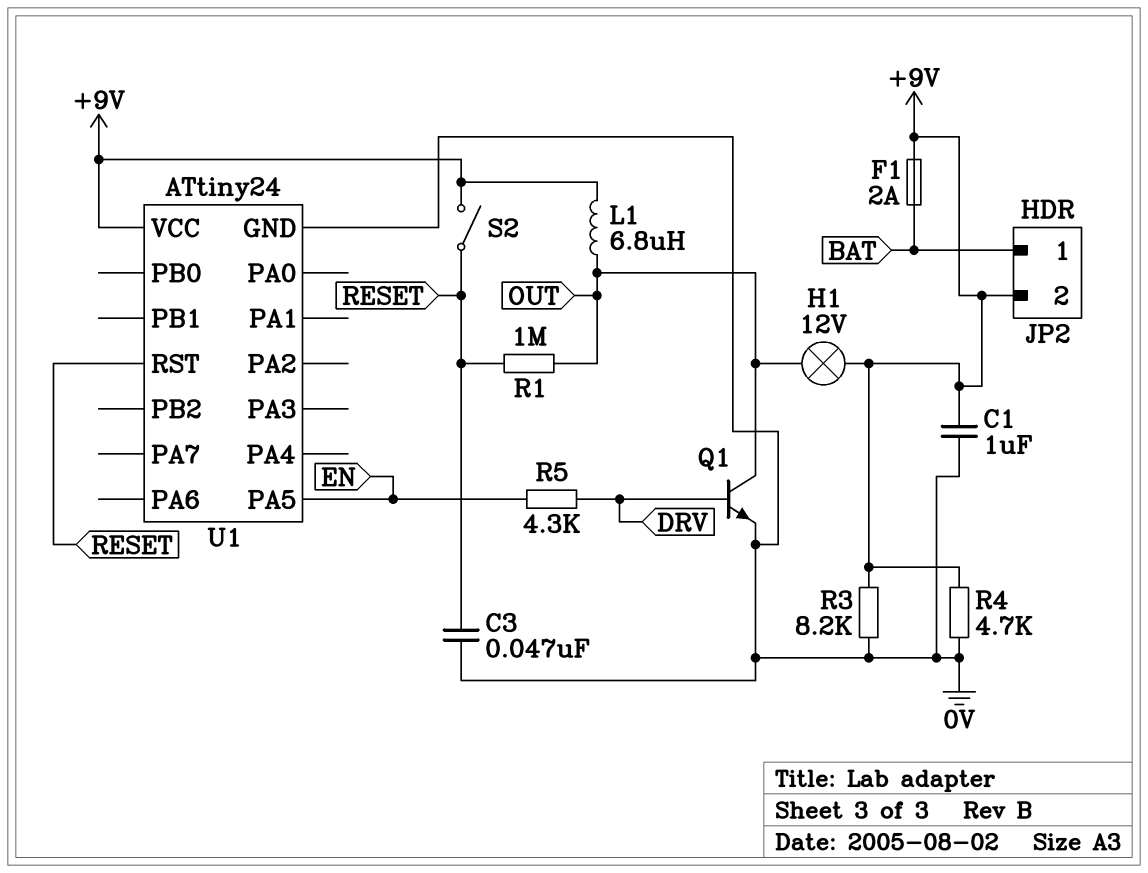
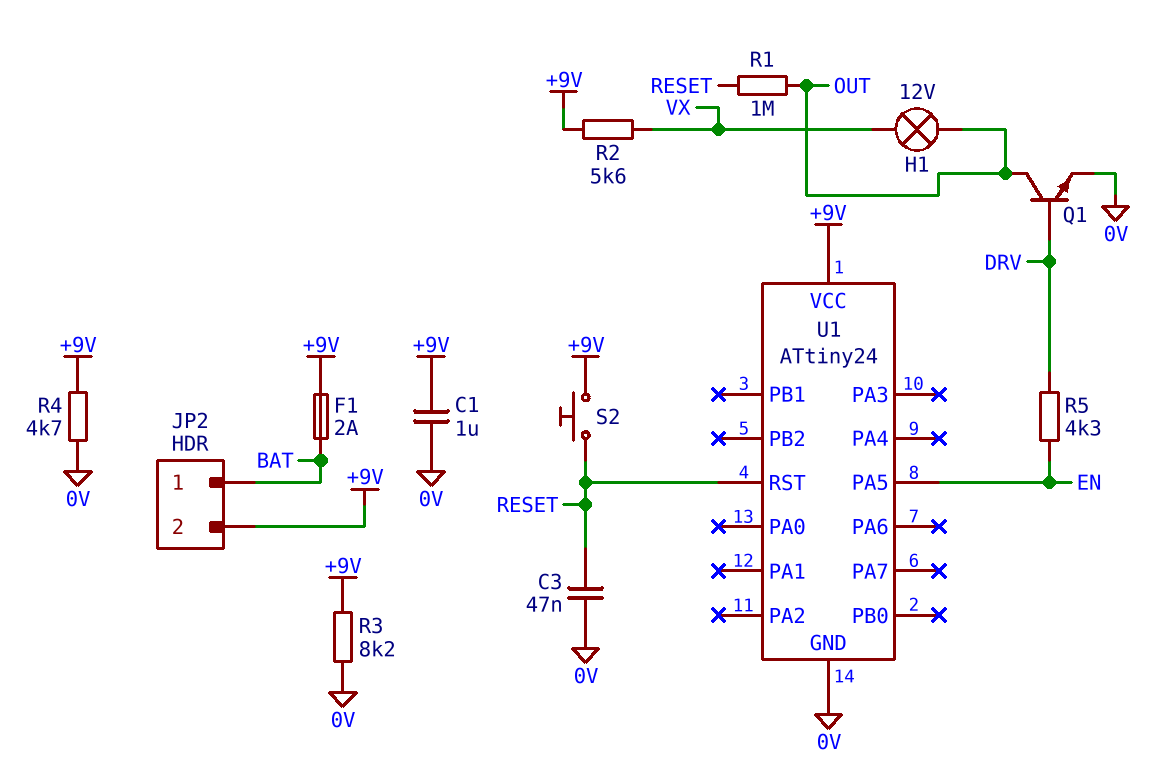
H1: lamp 12V (+9V, OUT) -> lamp 12V (OUT, VX)
L1: 6.8uH (+9V, OUT) -> none
R2: none -> 5.6k (+9V, VX)
S2: switch (+9V, RESET) -> button (+9V, RESET)

